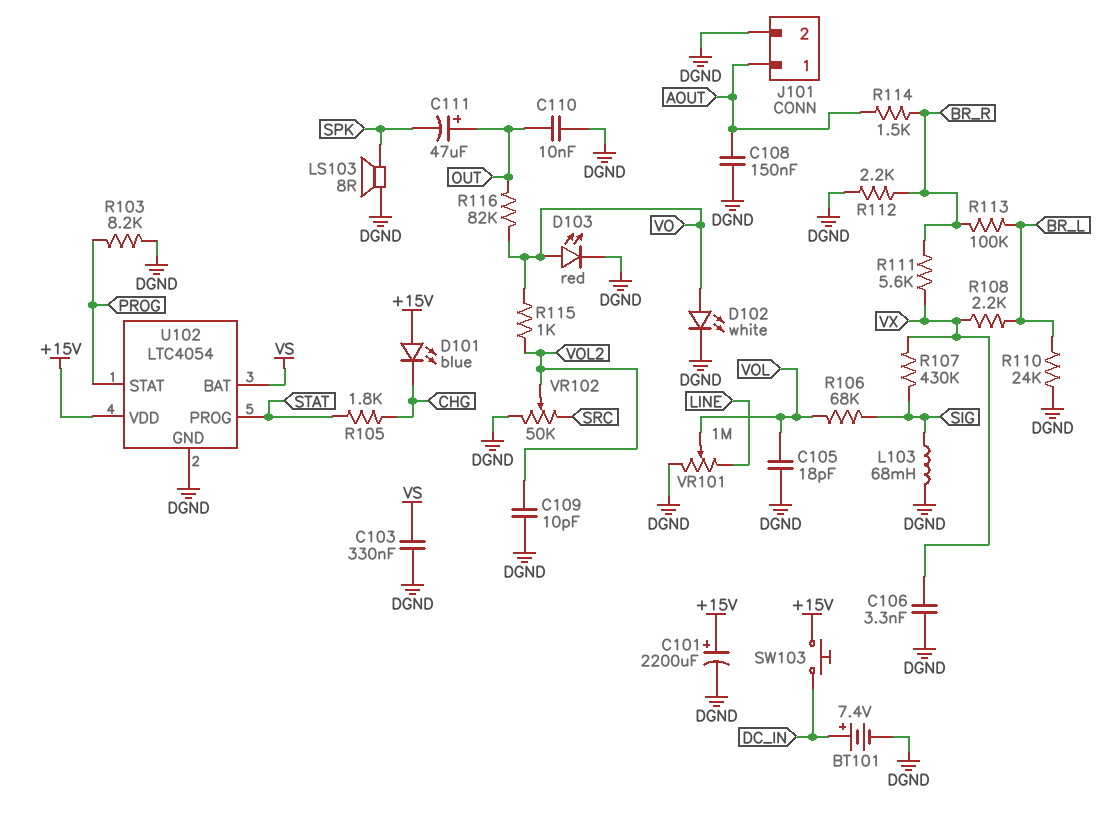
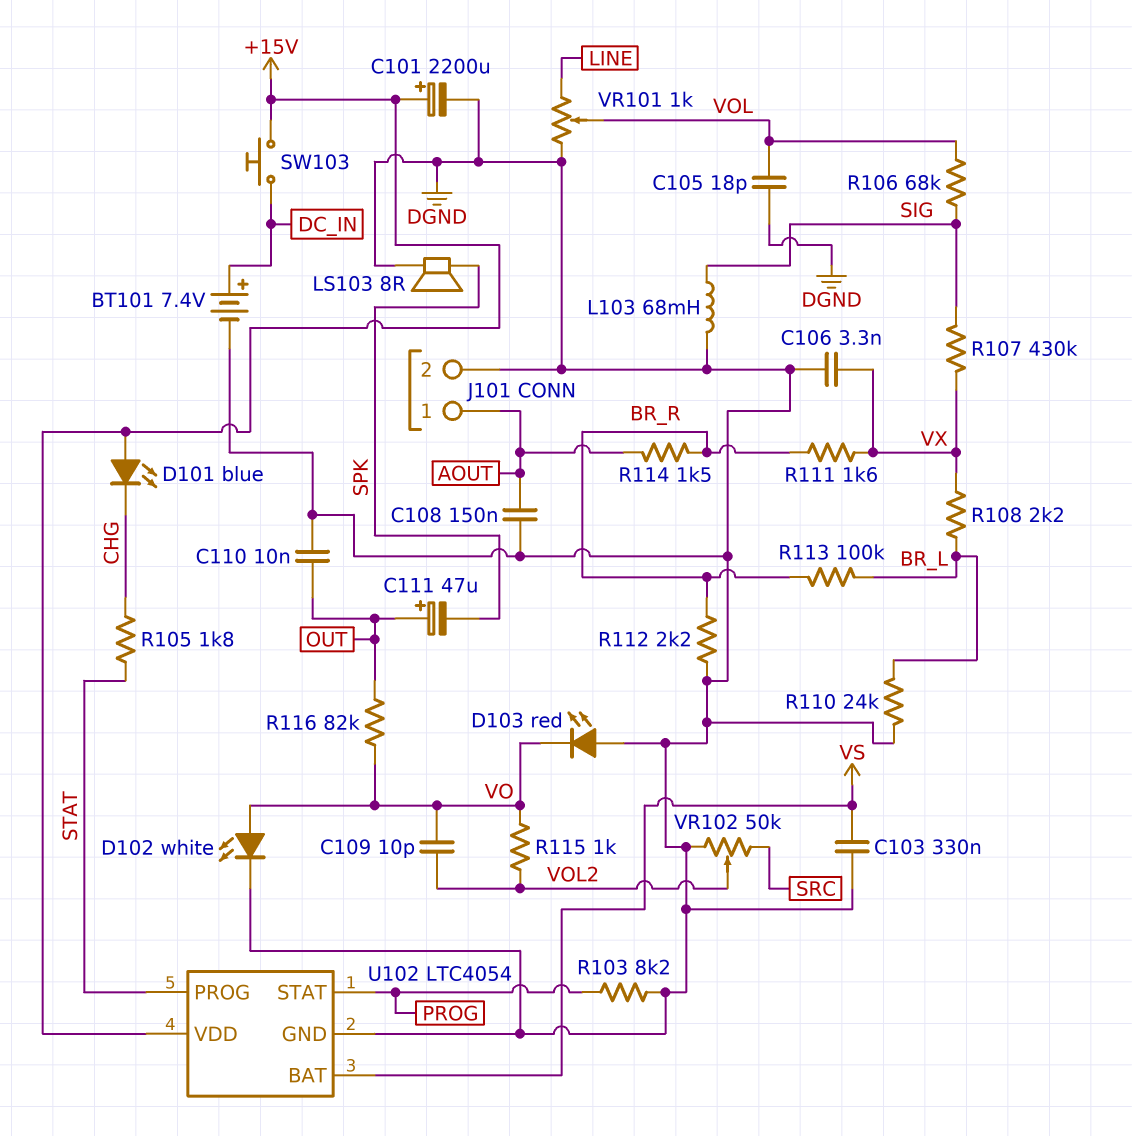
C109: 10pF (DGND, VOL2) -> 10pF (VO, VOL2)
D103: LED red (A VO, K DGND) -> LED red (A DGND, K VO)
R111: 5.6k (BR_R, VX) -> 1.6k (BR_R, VX)
VR101: 1M (DGND, LINE, wiper VOL) -> 1k (DGND, LINE, wiper VOL)

